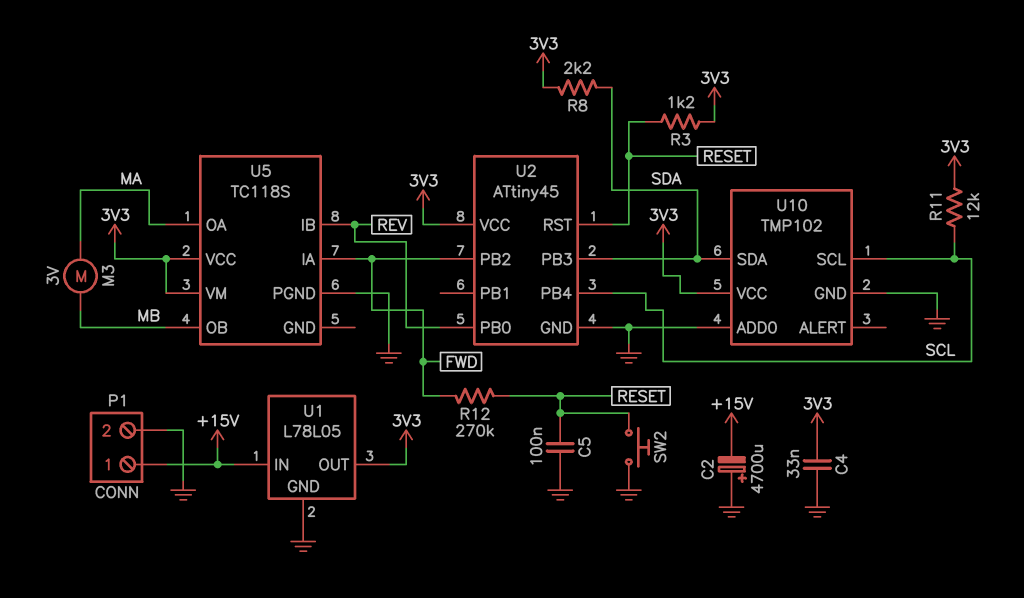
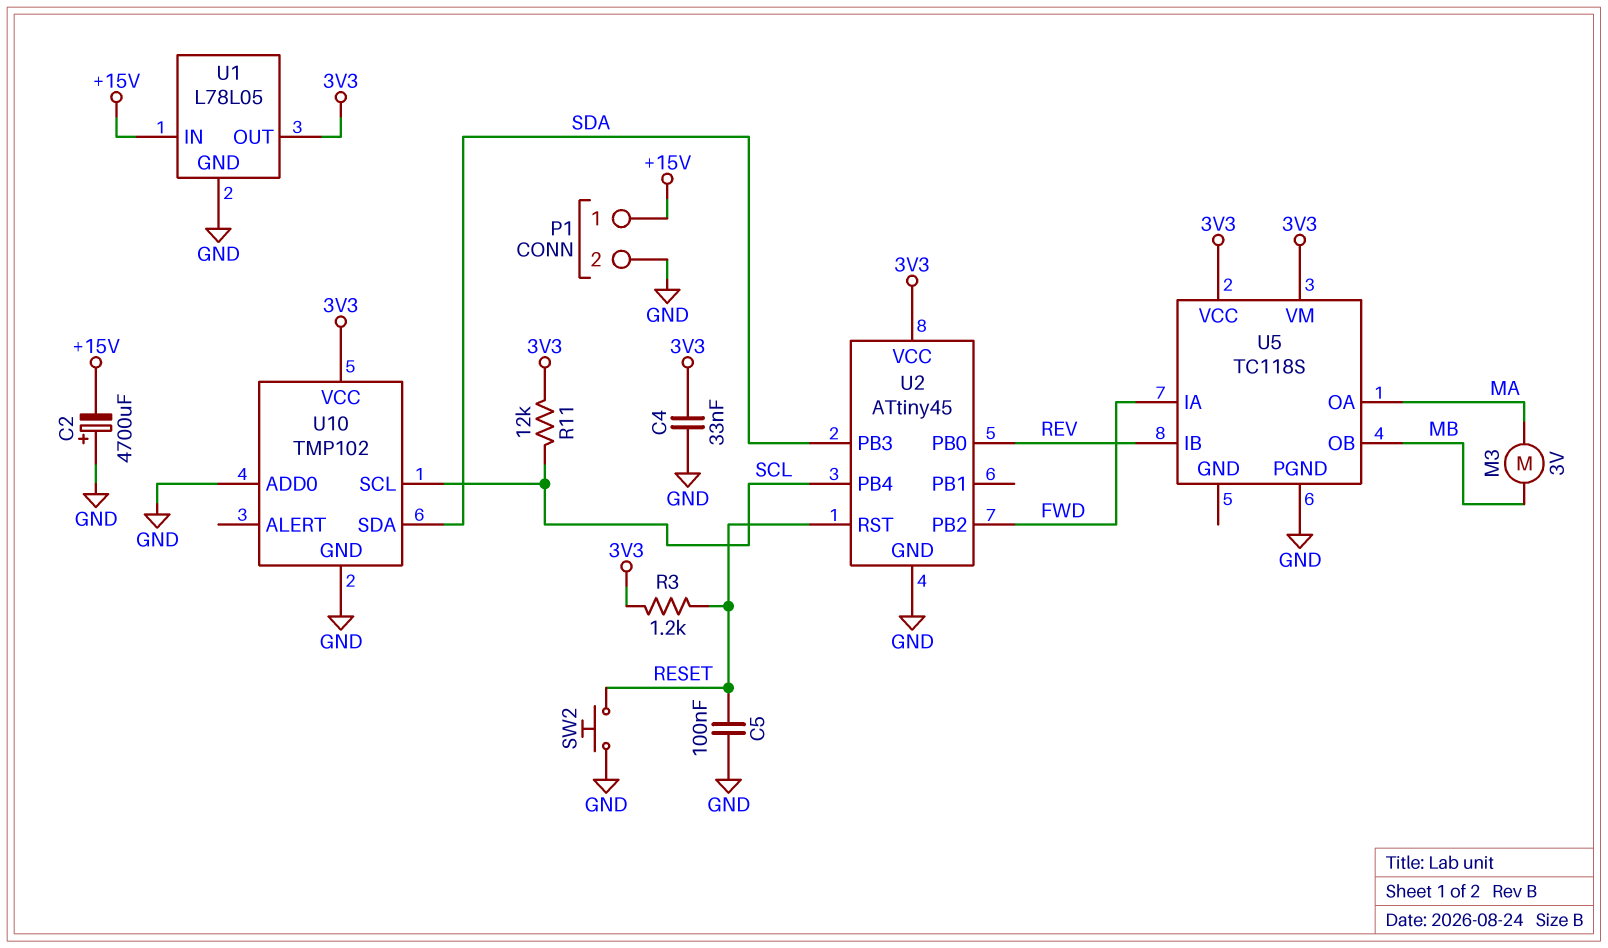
R8: 2.2k (3V3, SDA) -> none
R12: 270k (FWD, RESET) -> none

